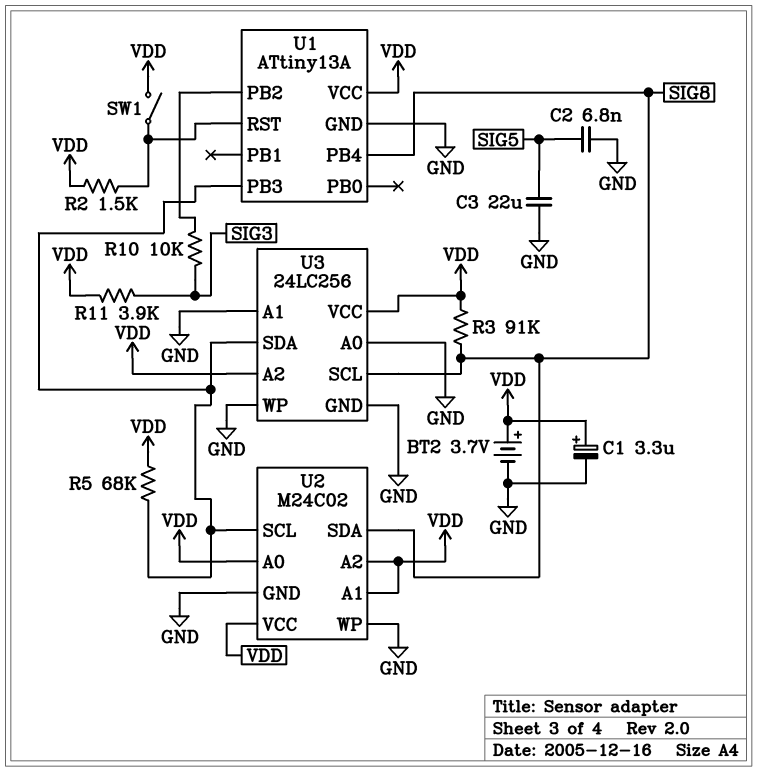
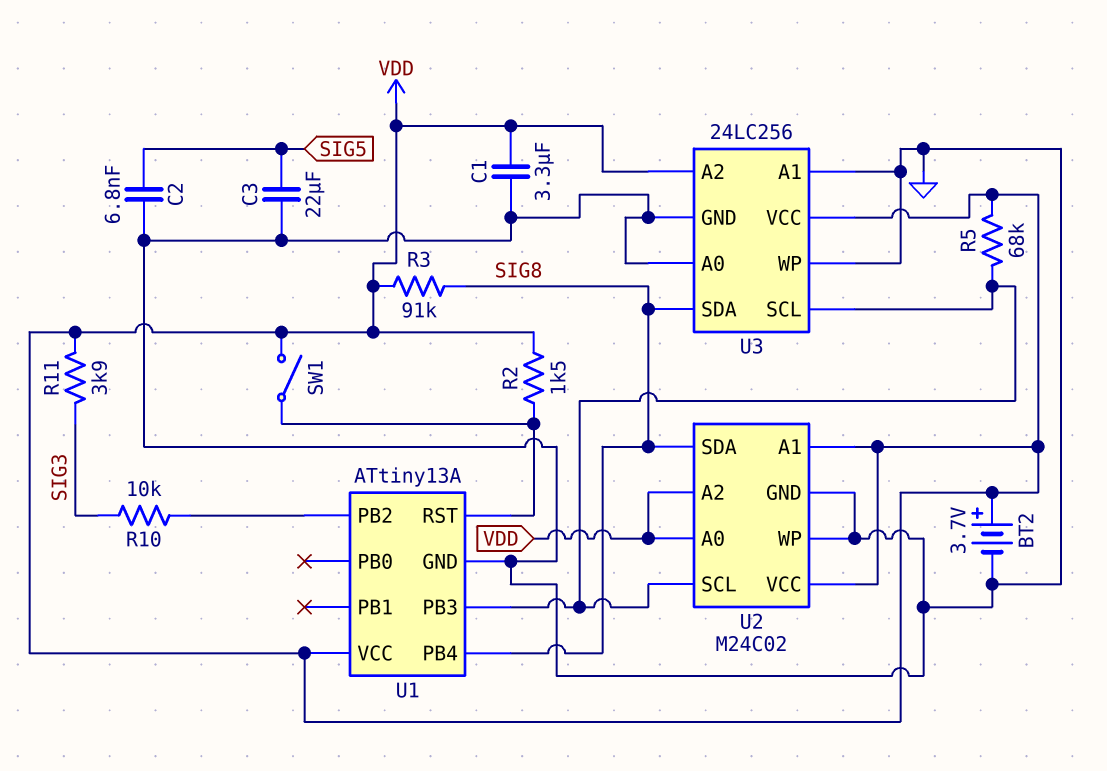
C1: 3.3uF (plus VDD, minus GND) -> 3.3uF (GND, VDD)
U3 pin SCL: SIG8 -> U1/PB3
U3 pin SDA: U1/PB3 -> SIG8

